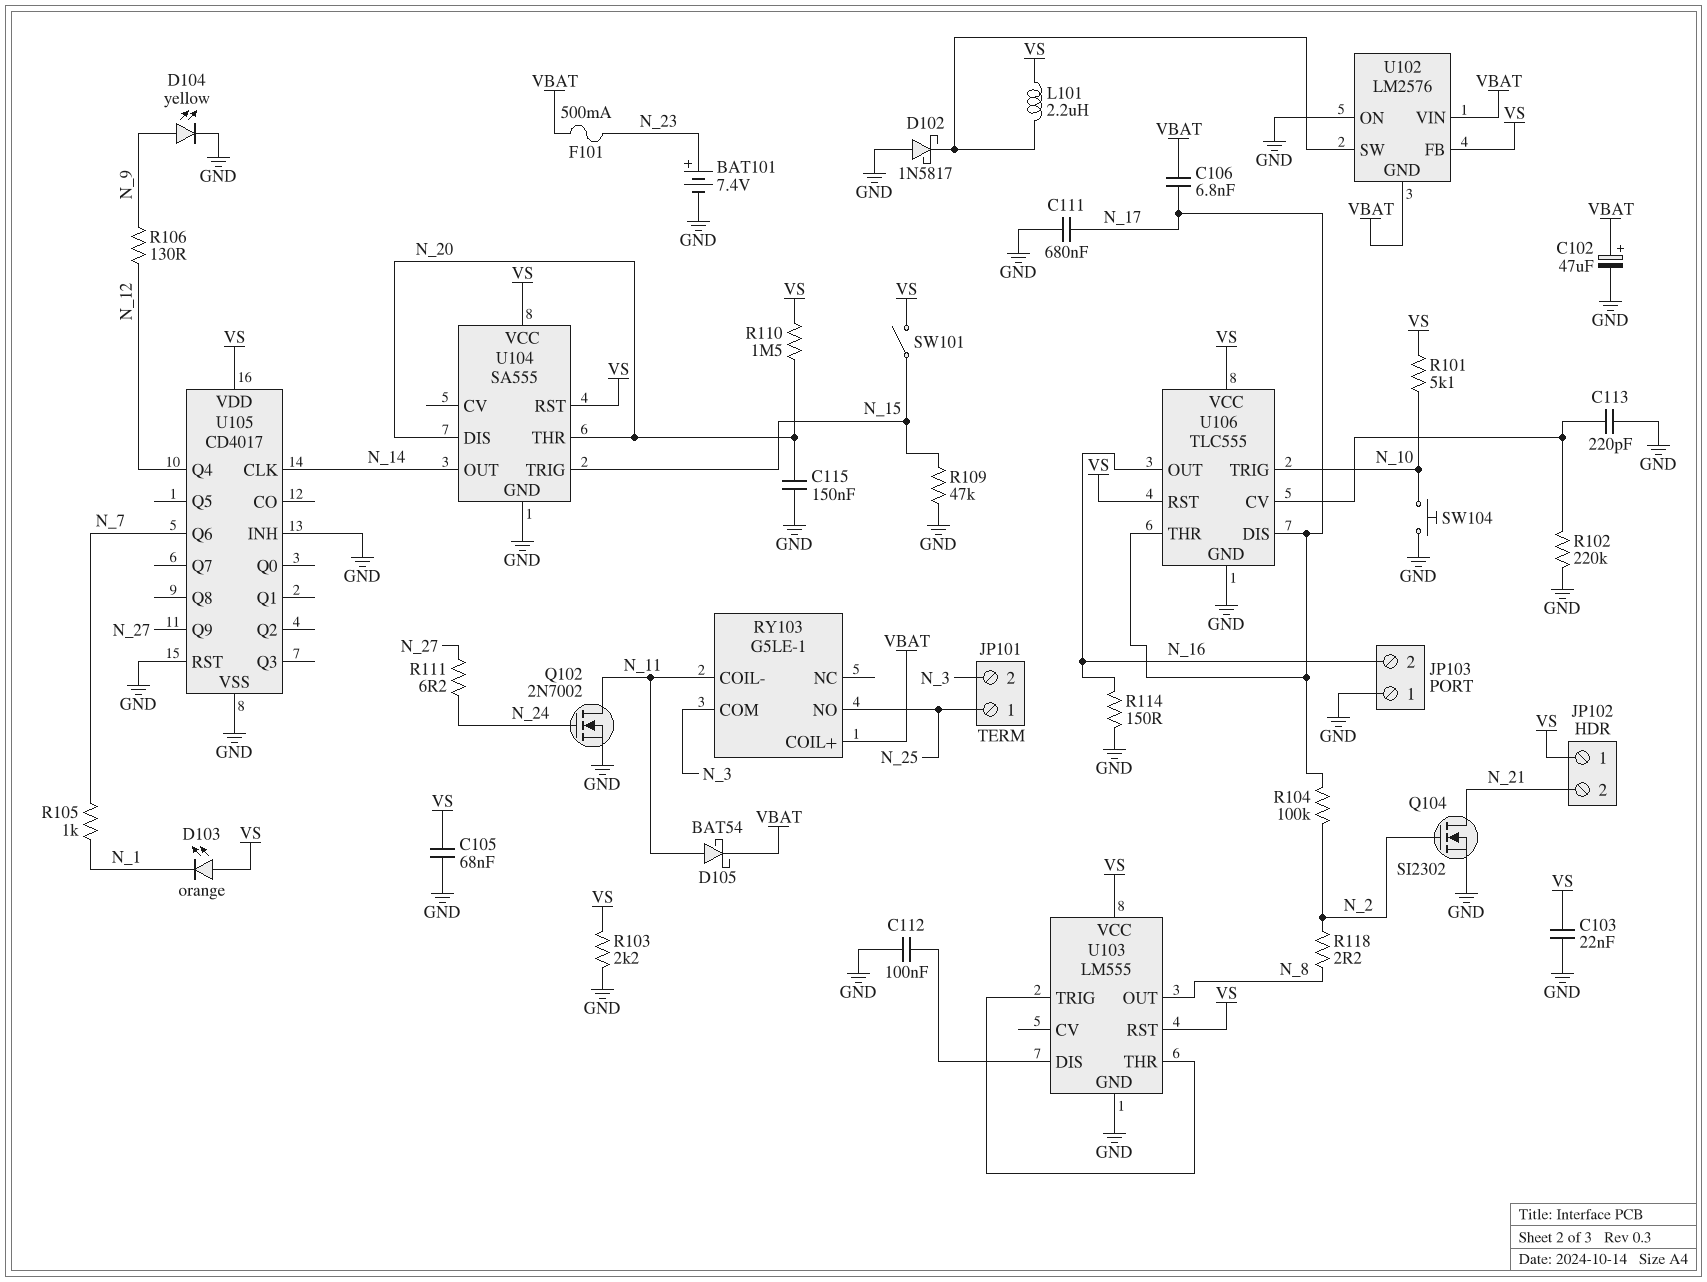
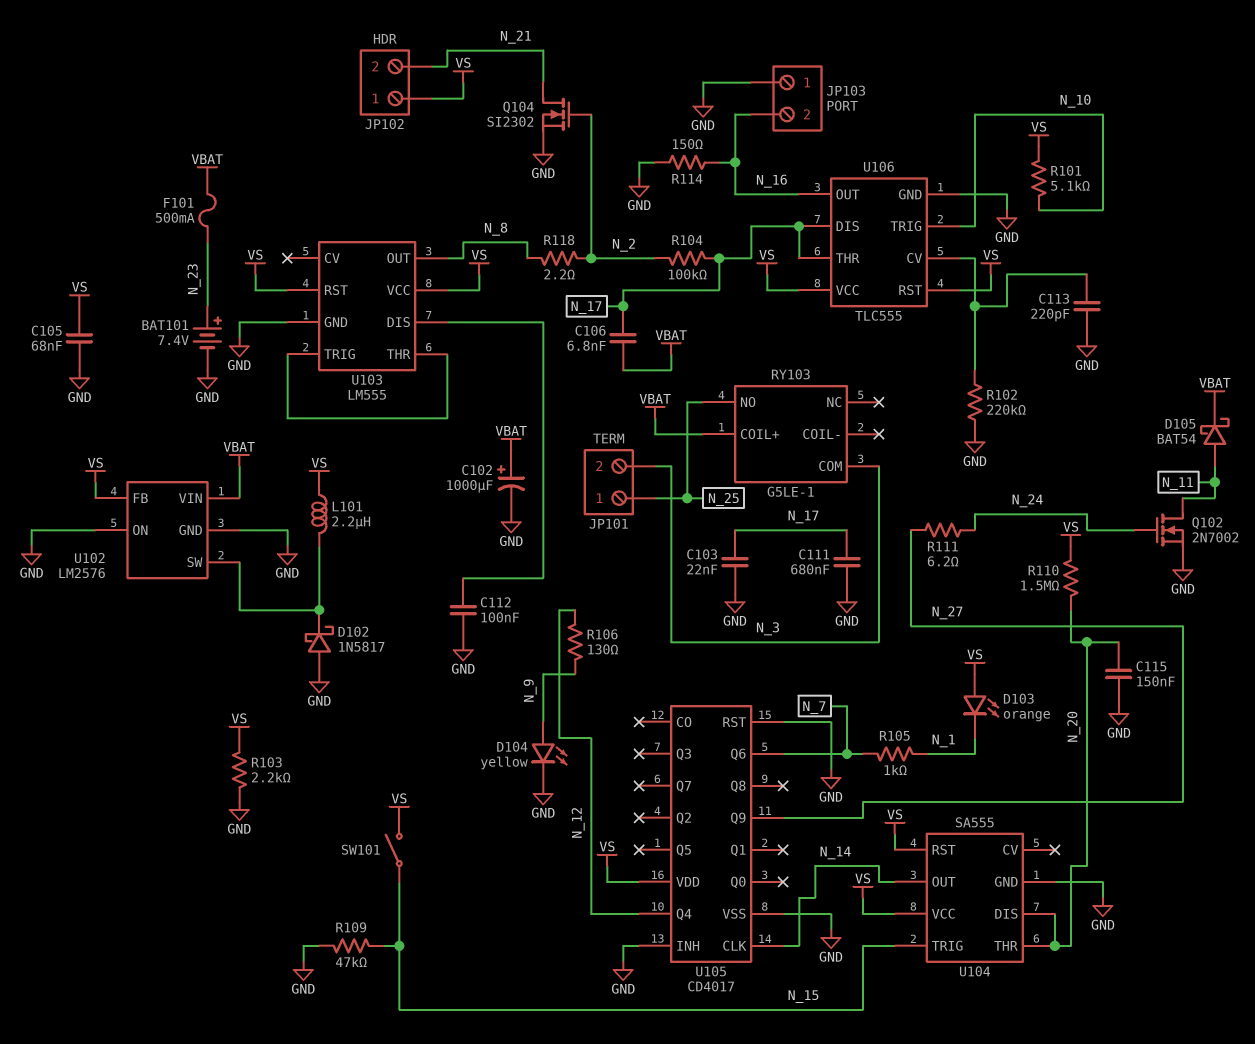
C102: 47uF (plus VBAT, minus GND) -> 1000uF (plus VBAT, minus GND)
C103: 22nF (GND, VS) -> 22nF (GND, N_17)
RY103 pin COIL-: N_11 -> none
SW104: button (GND, N_10) -> none
U102 pin GND: VBAT -> GND

